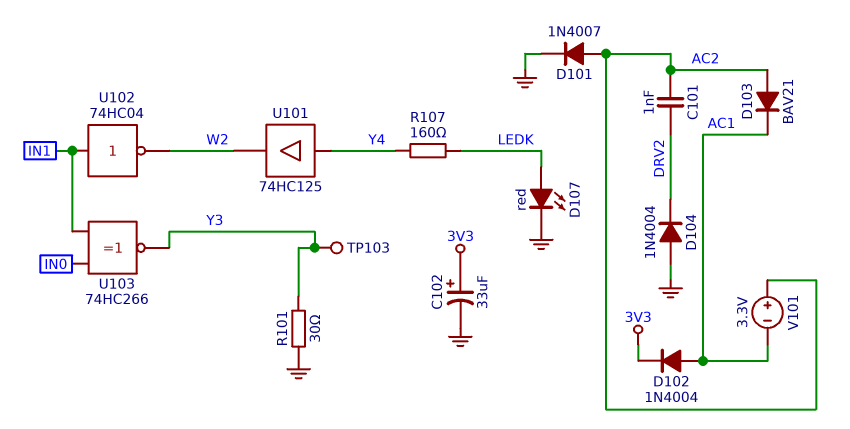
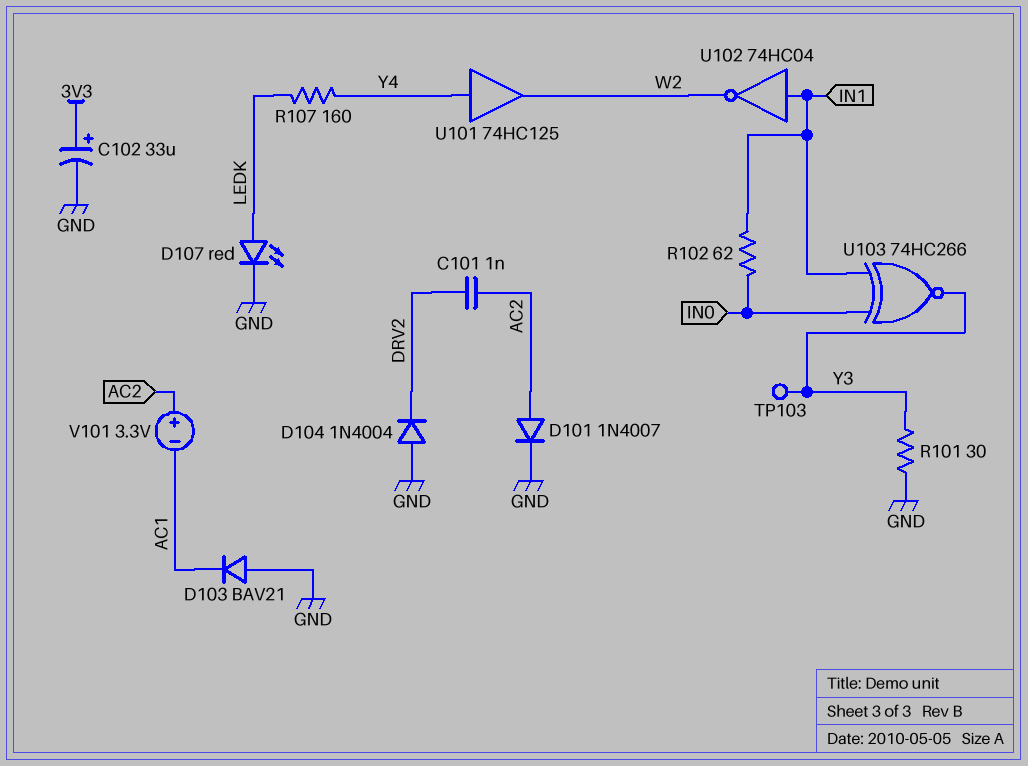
D102: diode 1N4004 (A AC1, K 3V3) -> none
D103: diode BAV21 (A AC2, K AC1) -> diode BAV21 (A GND, K AC1)
R102: none -> 62 (IN0, IN1)

